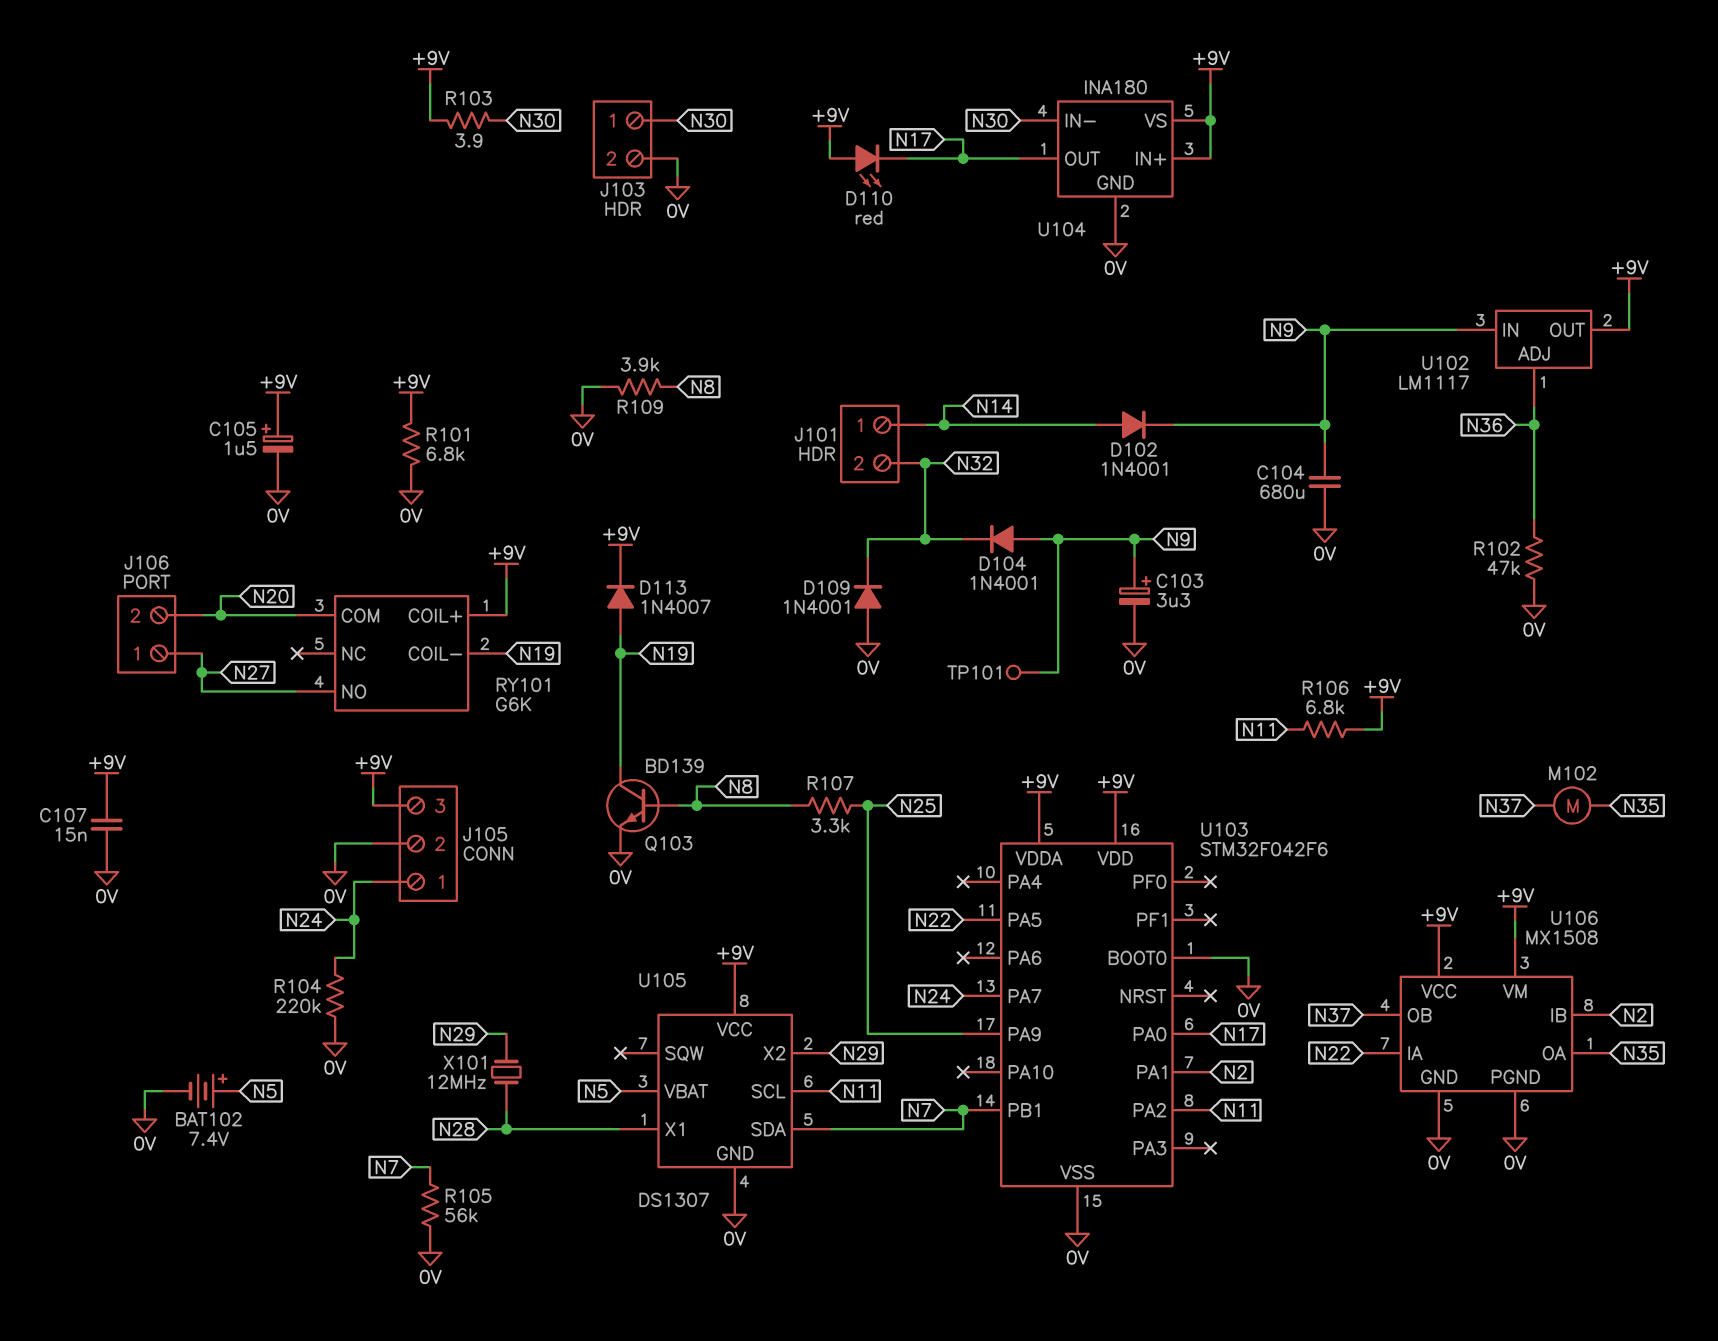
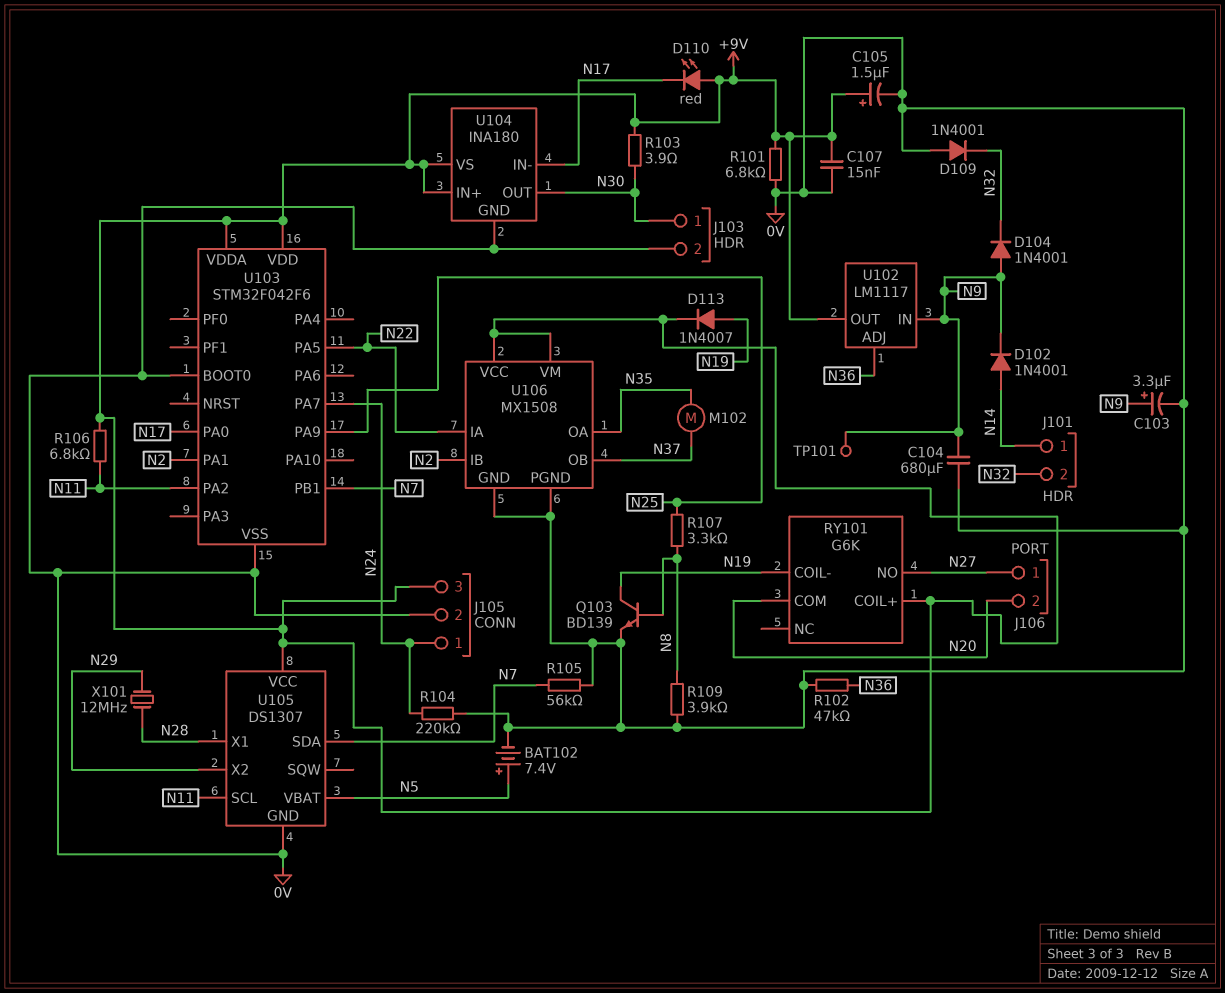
U104 pin IN-: N30 -> N17
U104 pin OUT: N17 -> N30

